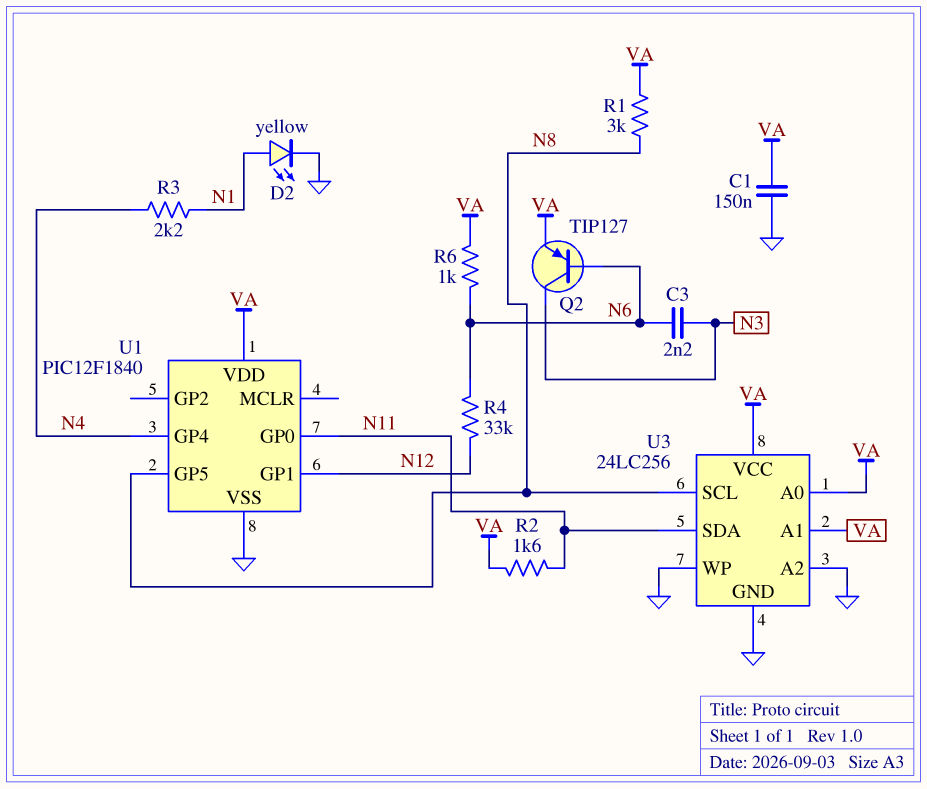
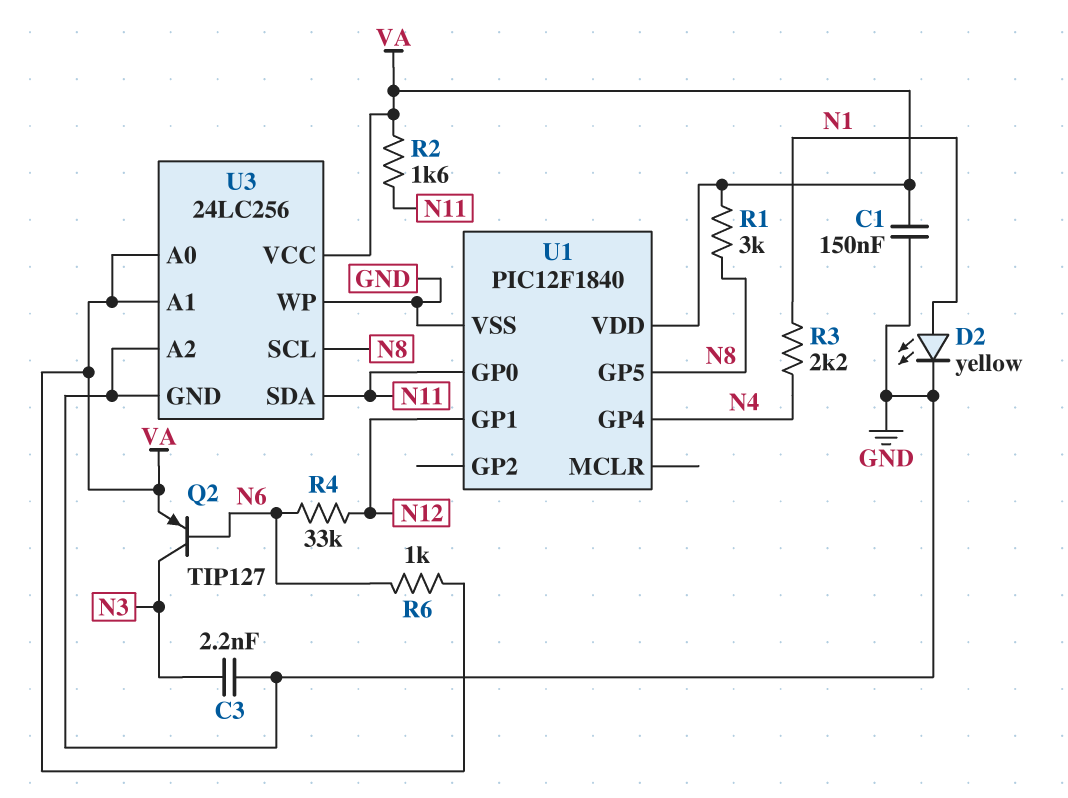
C3: 2.2nF (N3, N6) -> 2.2nF (GND, N3)

